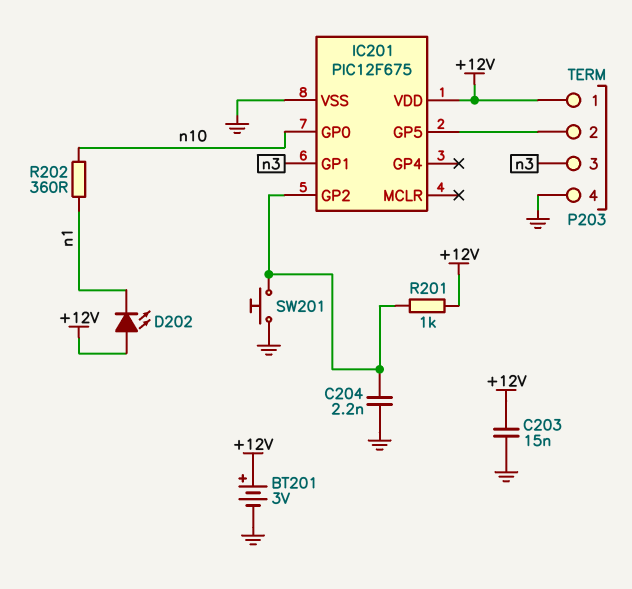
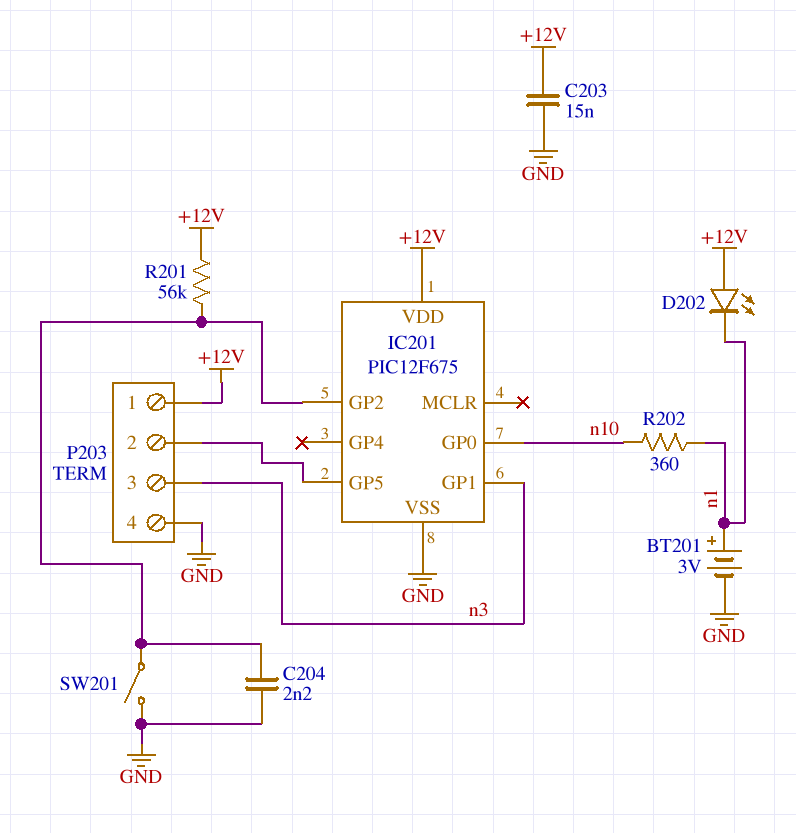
BT201: 3V (plus +12V, minus GND) -> 3V (plus n1, minus GND)
R201: 1k (+12V, IC201/GP2) -> 56k (+12V, IC201/GP2)
SW201: button (GND, IC201/GP2) -> switch (GND, IC201/GP2)

